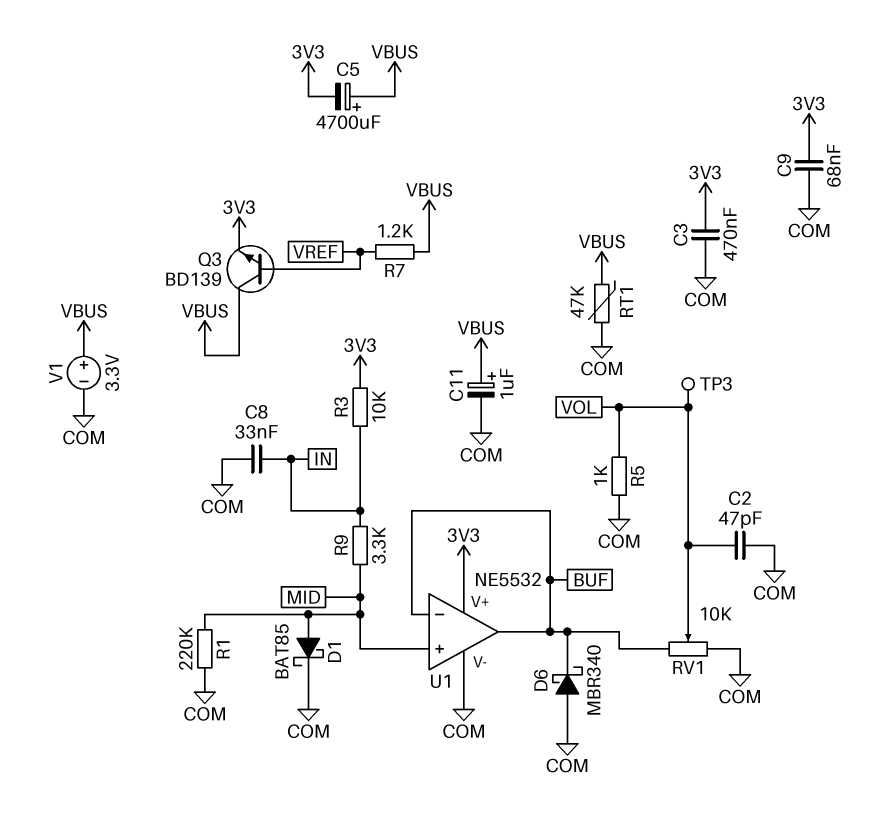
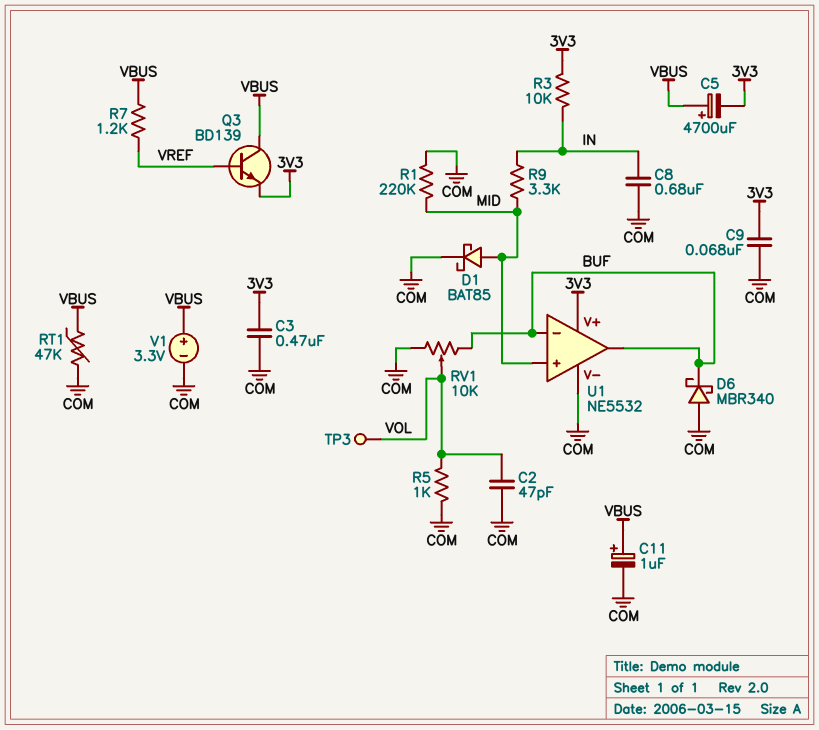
C8: 33nF (COM, IN) -> 680nF (COM, IN)

